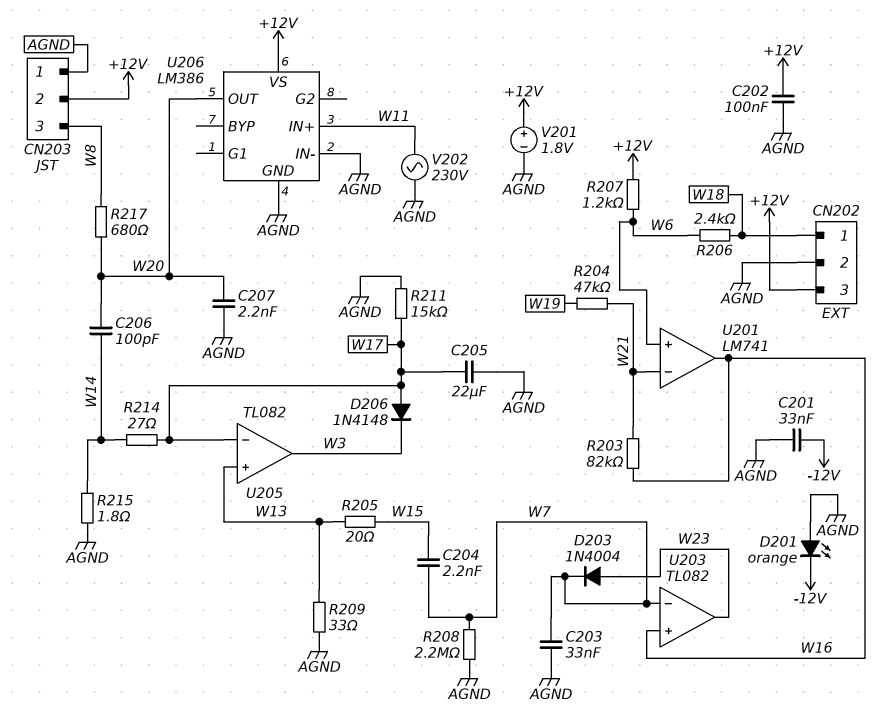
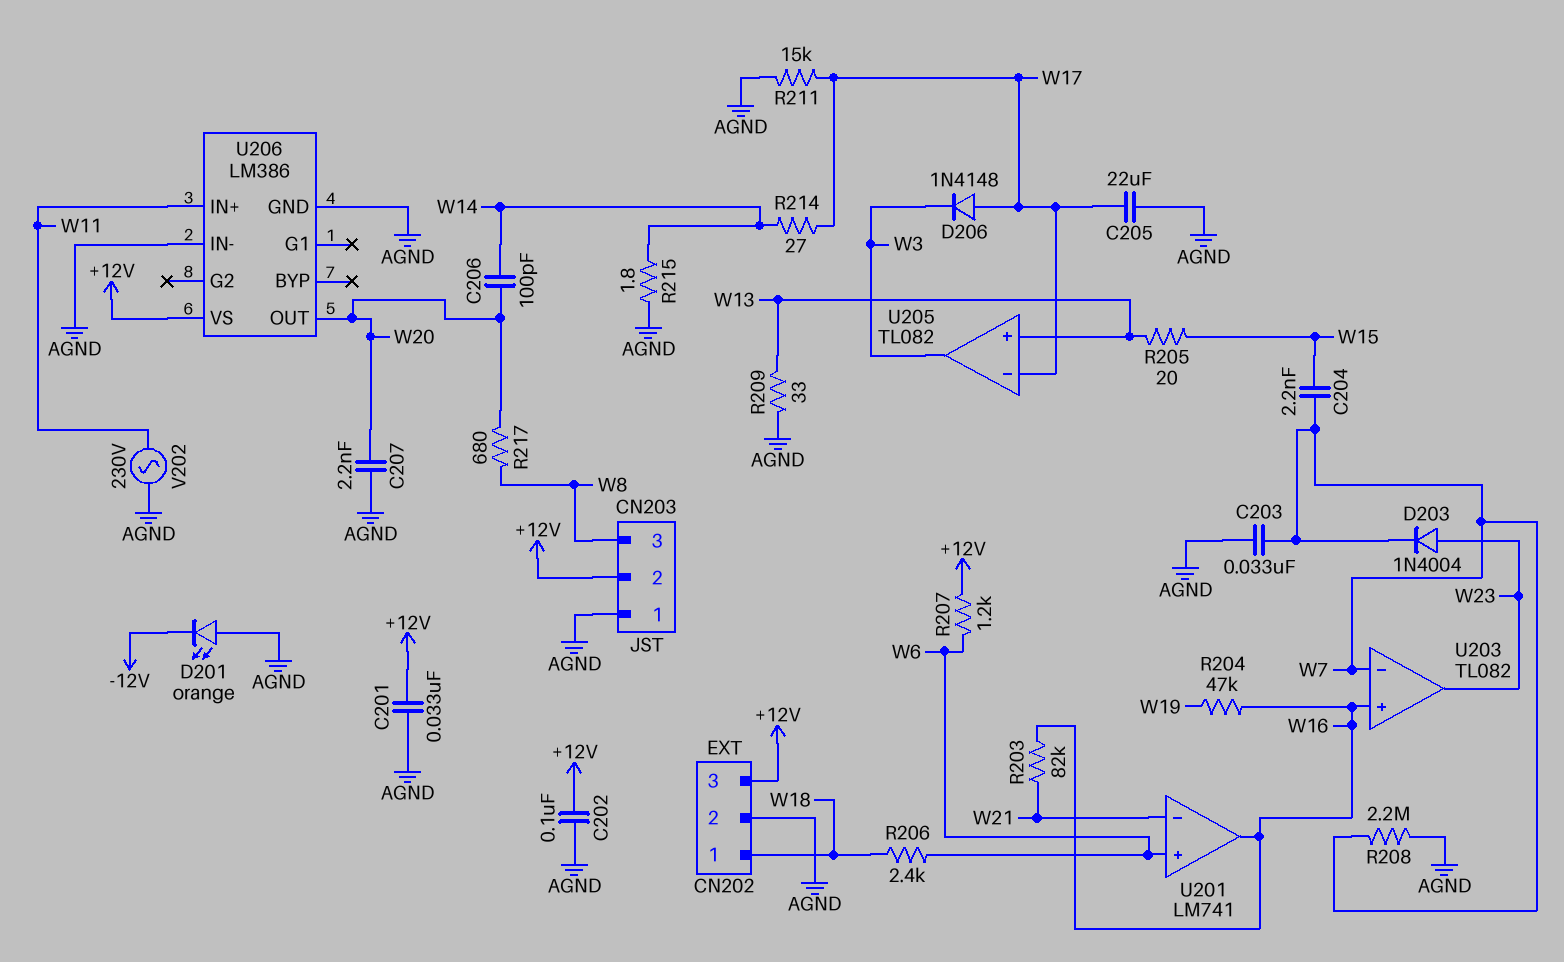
C201: 33nF (-12V, AGND) -> 33nF (+12V, AGND)
R204: 47k (W19, W21) -> 47k (W16, W19)
V201: 1.8V (plus +12V, minus AGND) -> none

